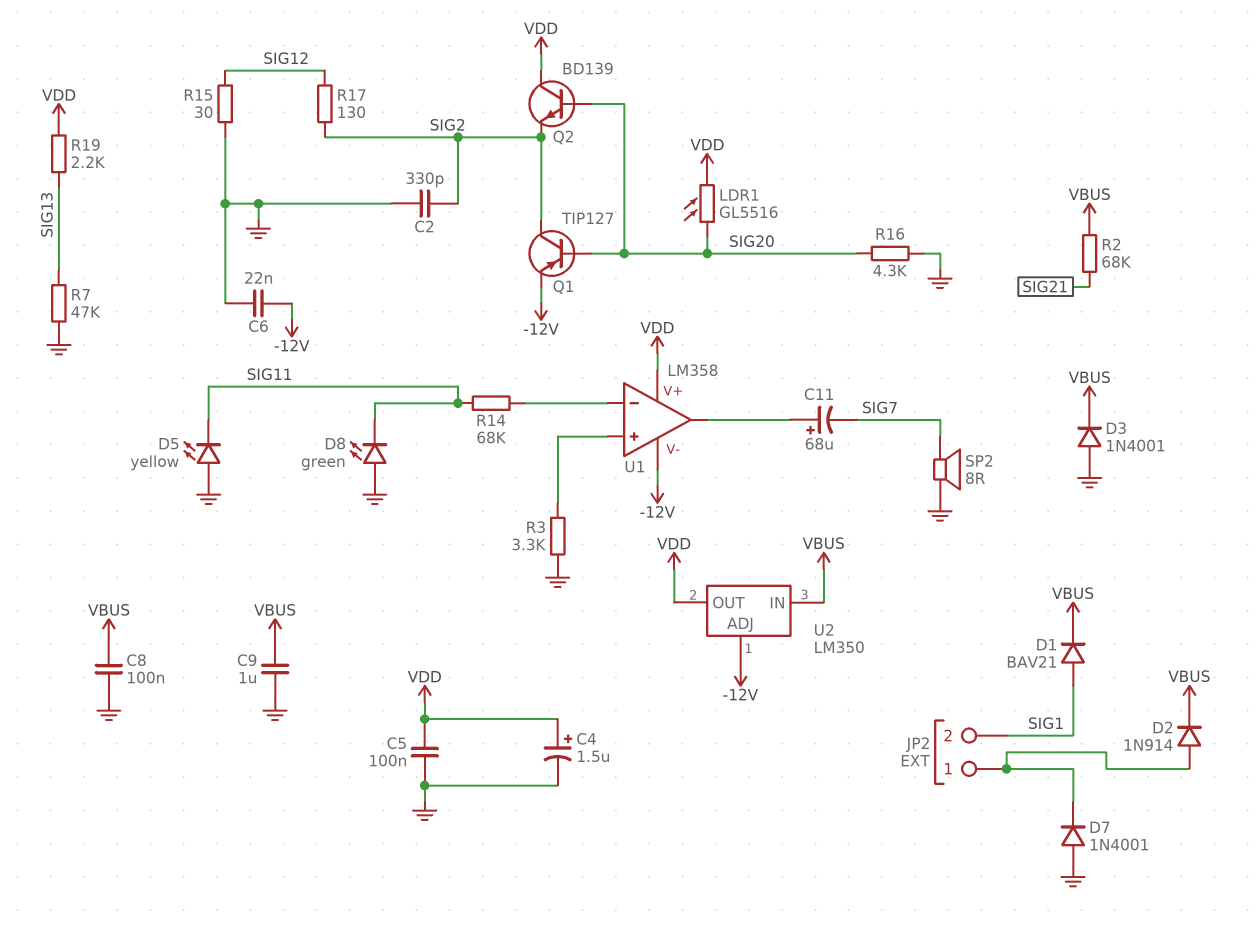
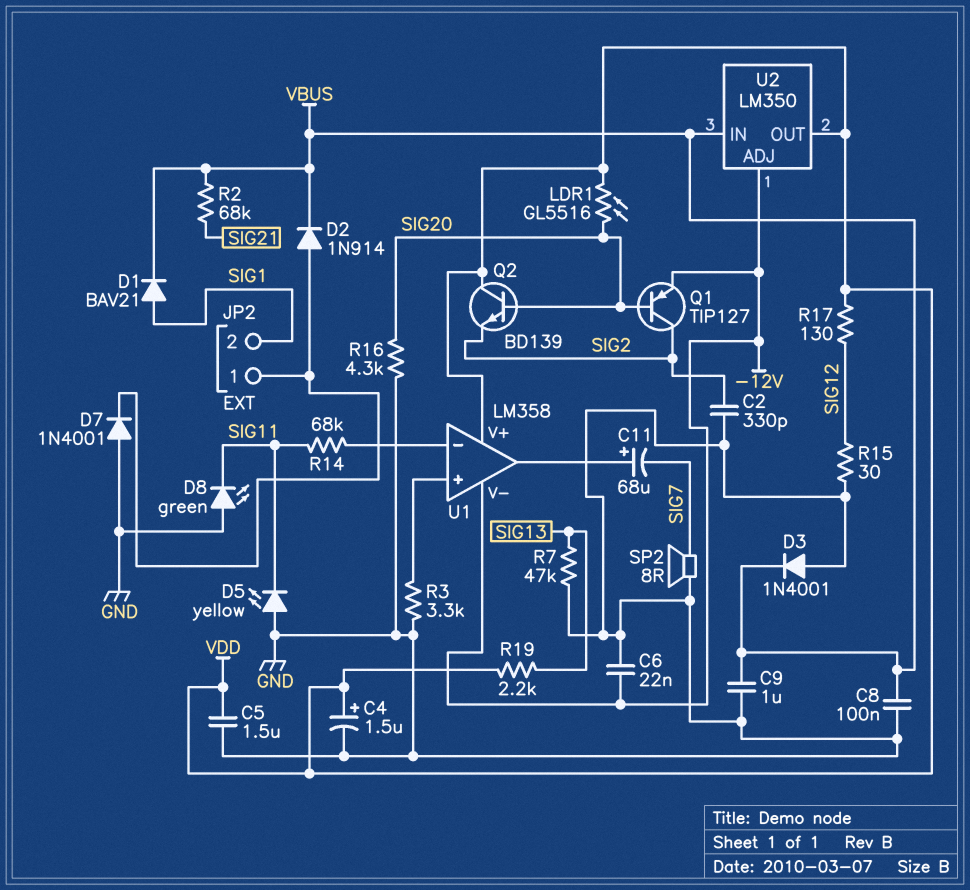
C5: 100nF (GND, VDD) -> 1.5uF (GND, VDD)
R17: 130 (SIG2, SIG12) -> 130 (SIG12, VDD)

